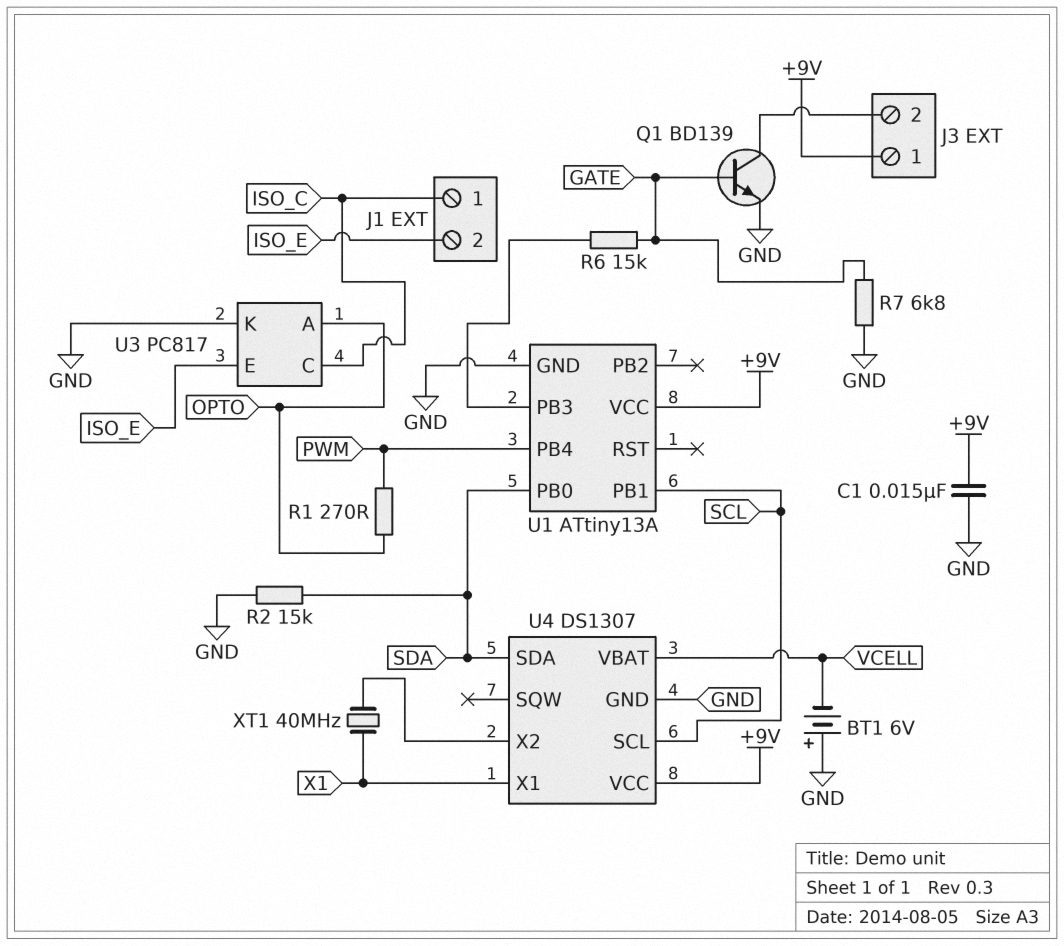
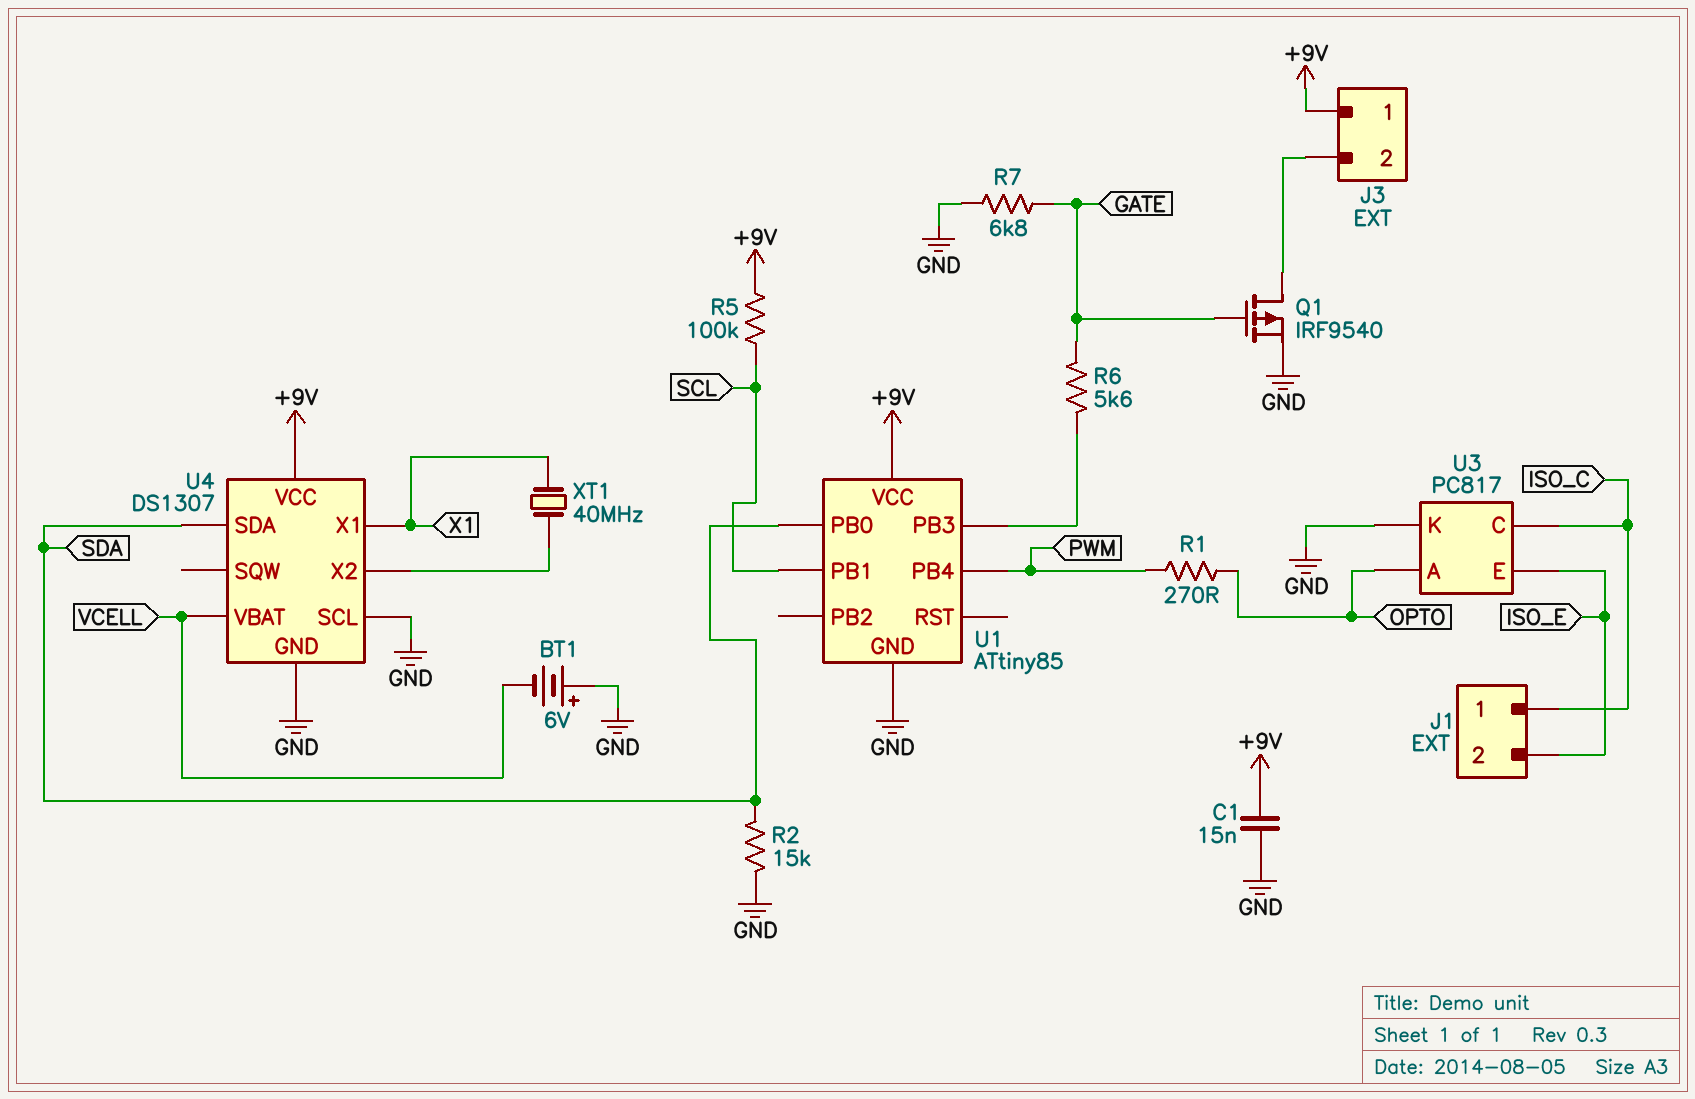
Q1: NPN BD139 (B GATE, C J3/2, E GND) -> PMOS IRF9540 (G GATE, D J3/2, S GND)
R5: none -> 100k (+9V, SCL)
R6: 15k (GATE, U1/PB3) -> 5.6k (GATE, U1/PB3)
U1: ATtiny13A -> ATtiny85
U4 pin SCL: SCL -> GND

